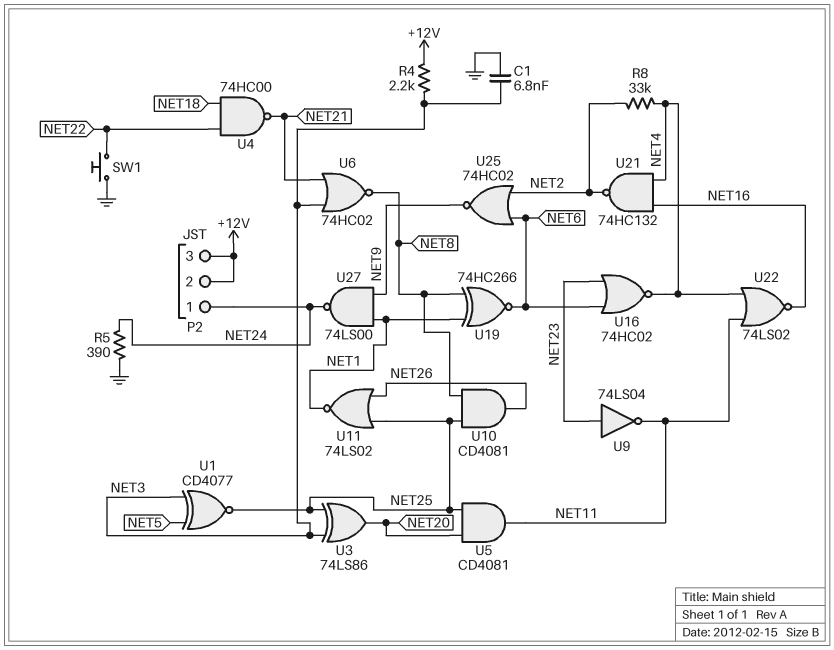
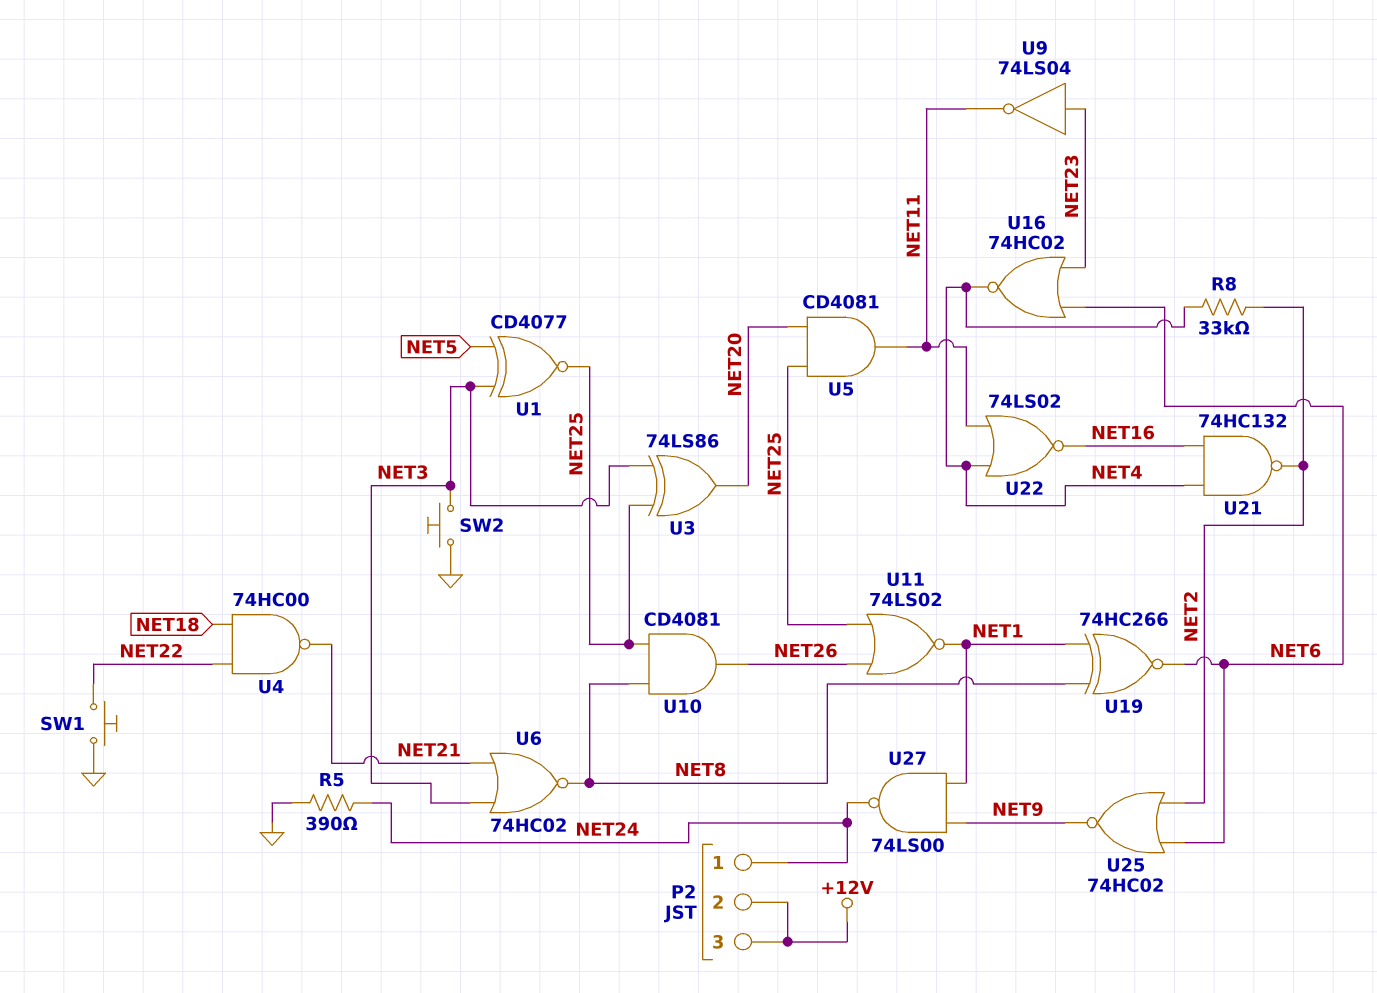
C1: 6.8nF (GND, NET3) -> none
R4: 2.2k (+12V, NET3) -> none
SW2: none -> button (GND, NET3)

